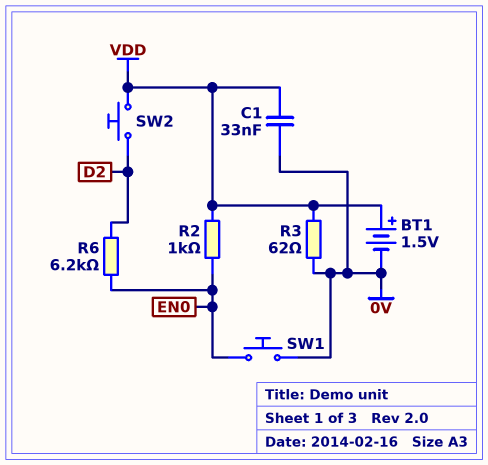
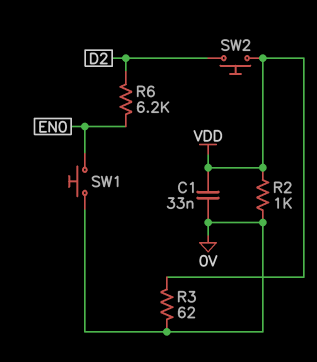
BT1: 1.5V (plus VDD, minus 0V) -> none
R2: 1k (EN0, VDD) -> 1k (0V, VDD)

